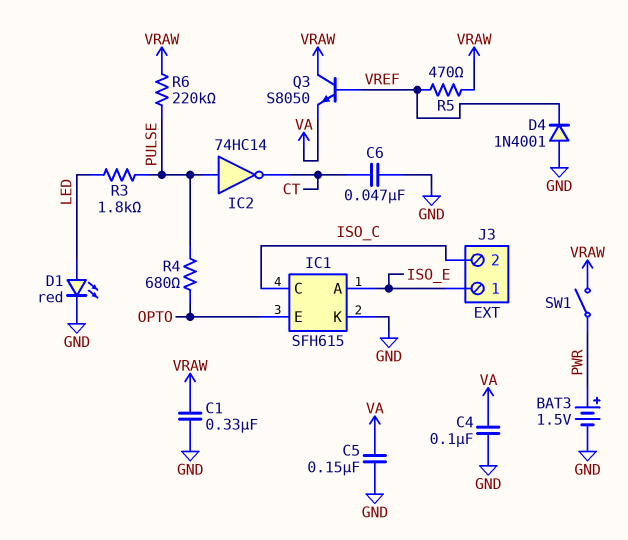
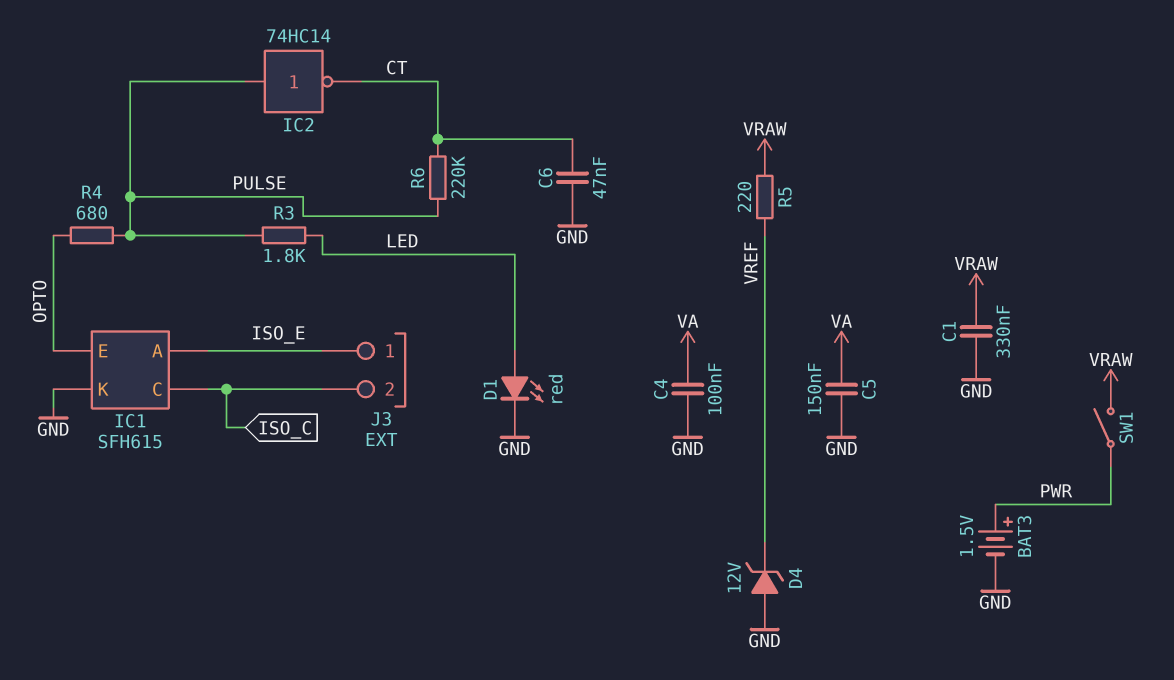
D4: diode 1N4001 (A GND, K VREF) -> zener 12V (A GND, K VREF)
Q3: NPN S8050 (B VREF, C VRAW, E VA) -> none
R5: 470 (VRAW, VREF) -> 220 (VRAW, VREF)
R6: 220k (PULSE, VRAW) -> 220k (CT, PULSE)

